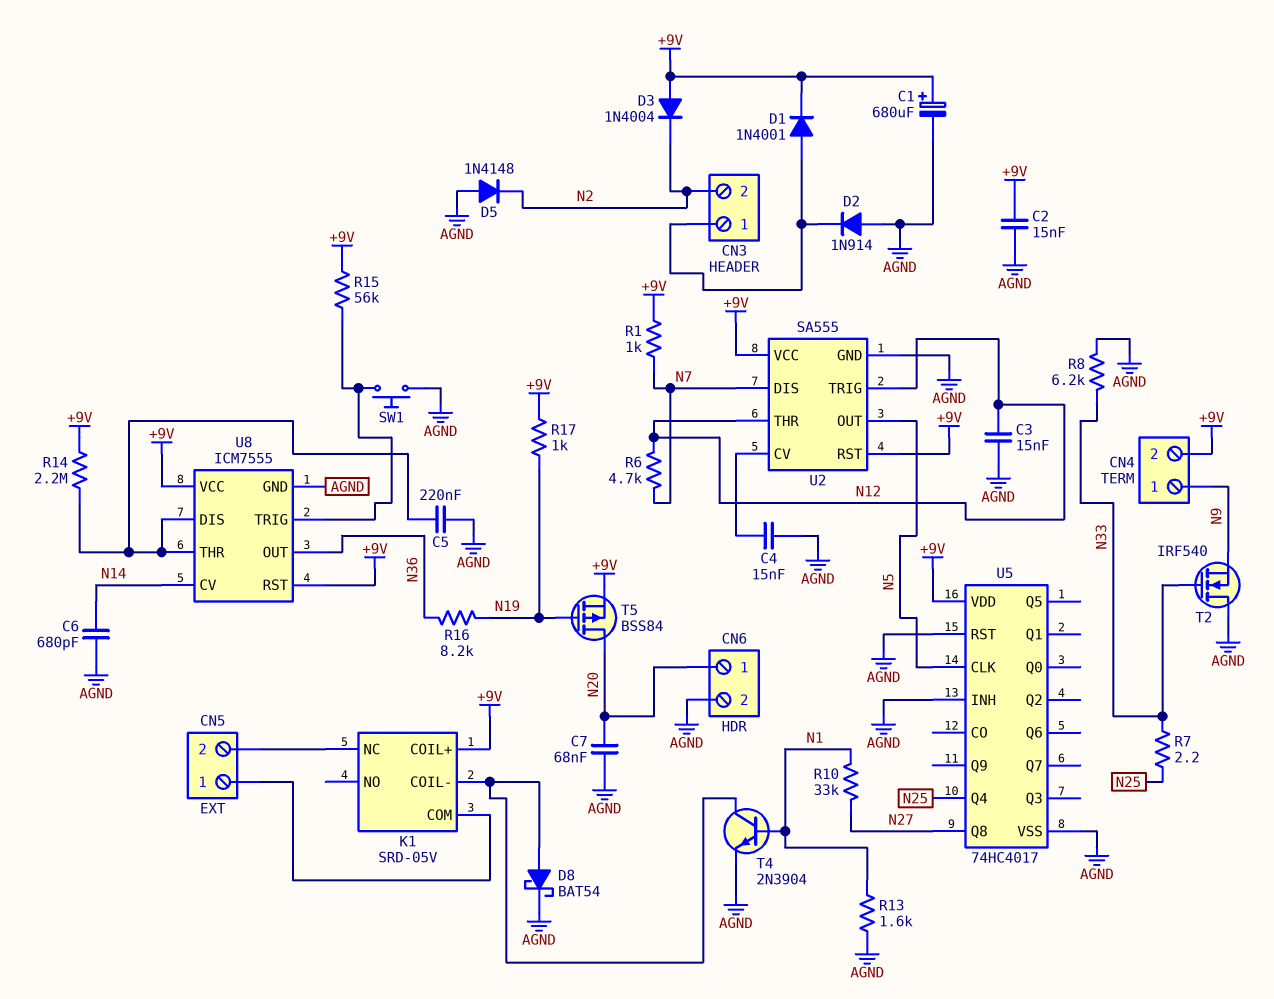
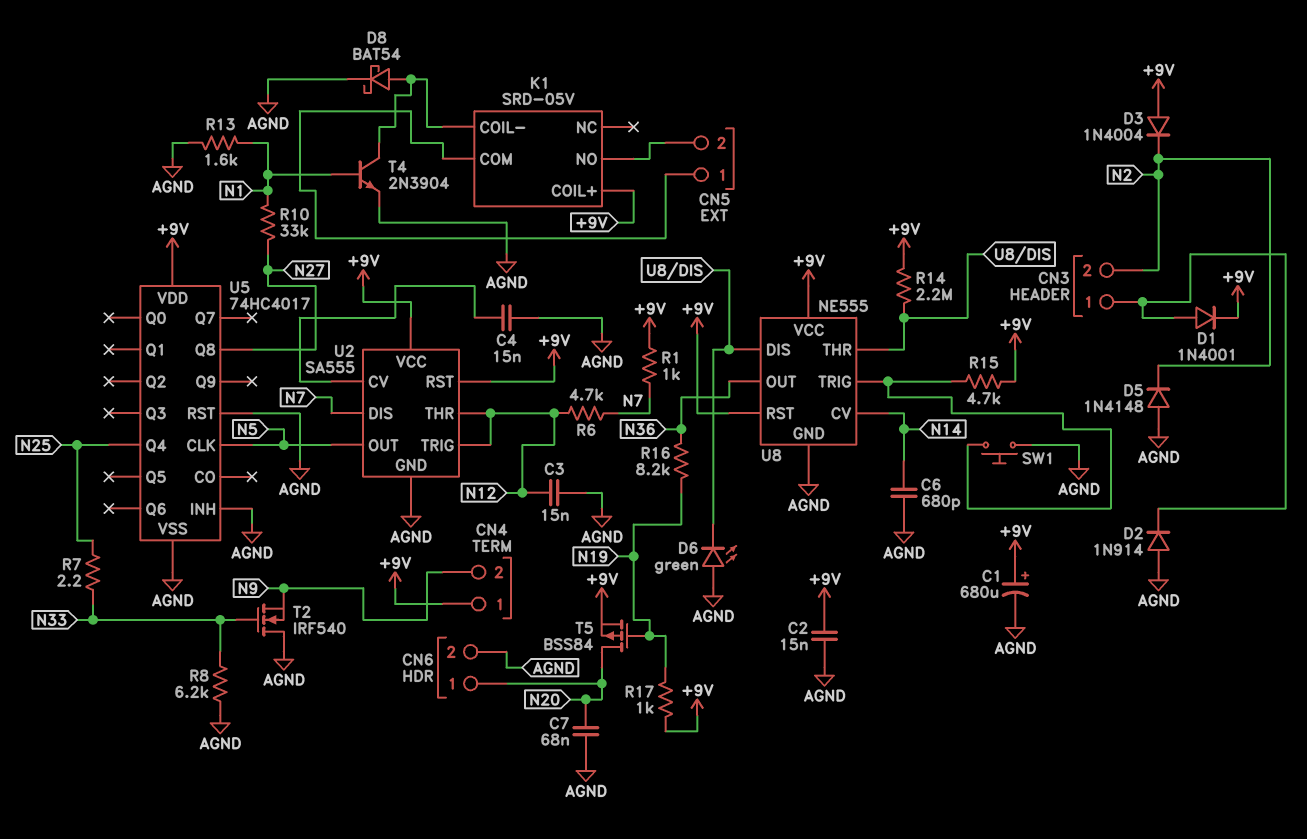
C5: 220nF (AGND, U8/DIS) -> none
CN4 pin 1: N9 -> +9V
CN4 pin 2: +9V -> N9
D6: none -> LED green (A AGND, K U8/DIS)
K1 pin NC: CN5/2 -> none
K1 pin NO: none -> CN5/2
R15: 56k (+9V, U8/TRIG) -> 4.7k (+9V, U8/TRIG)
U8: ICM7555 -> NE555

